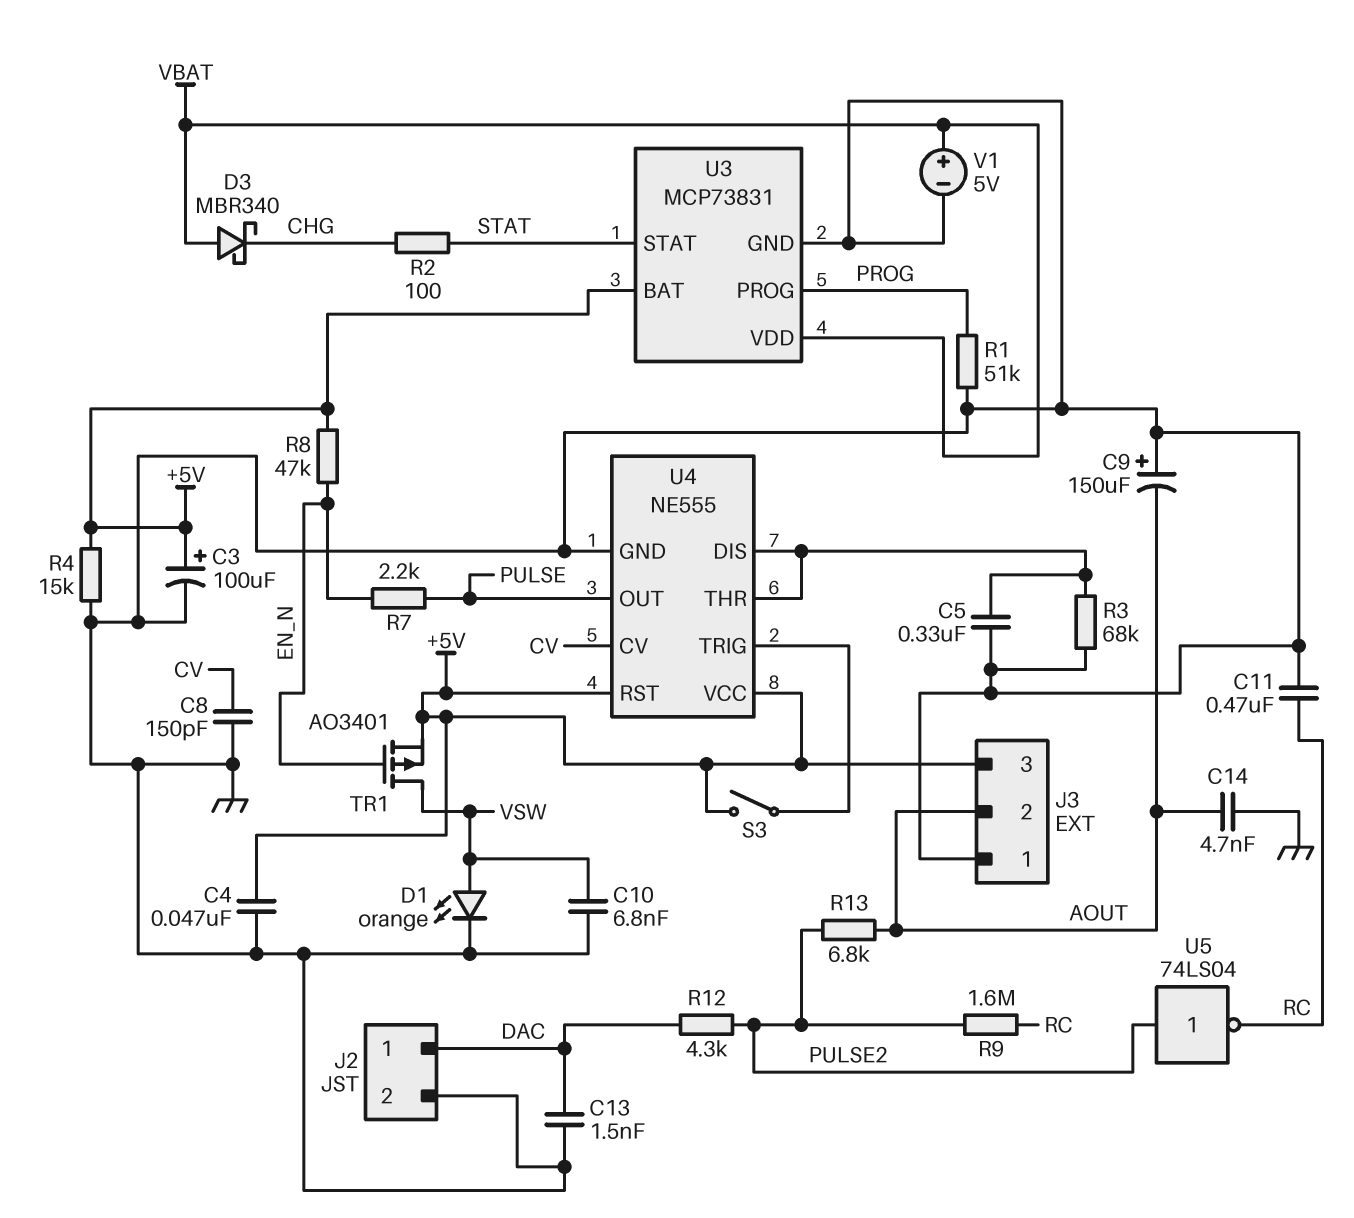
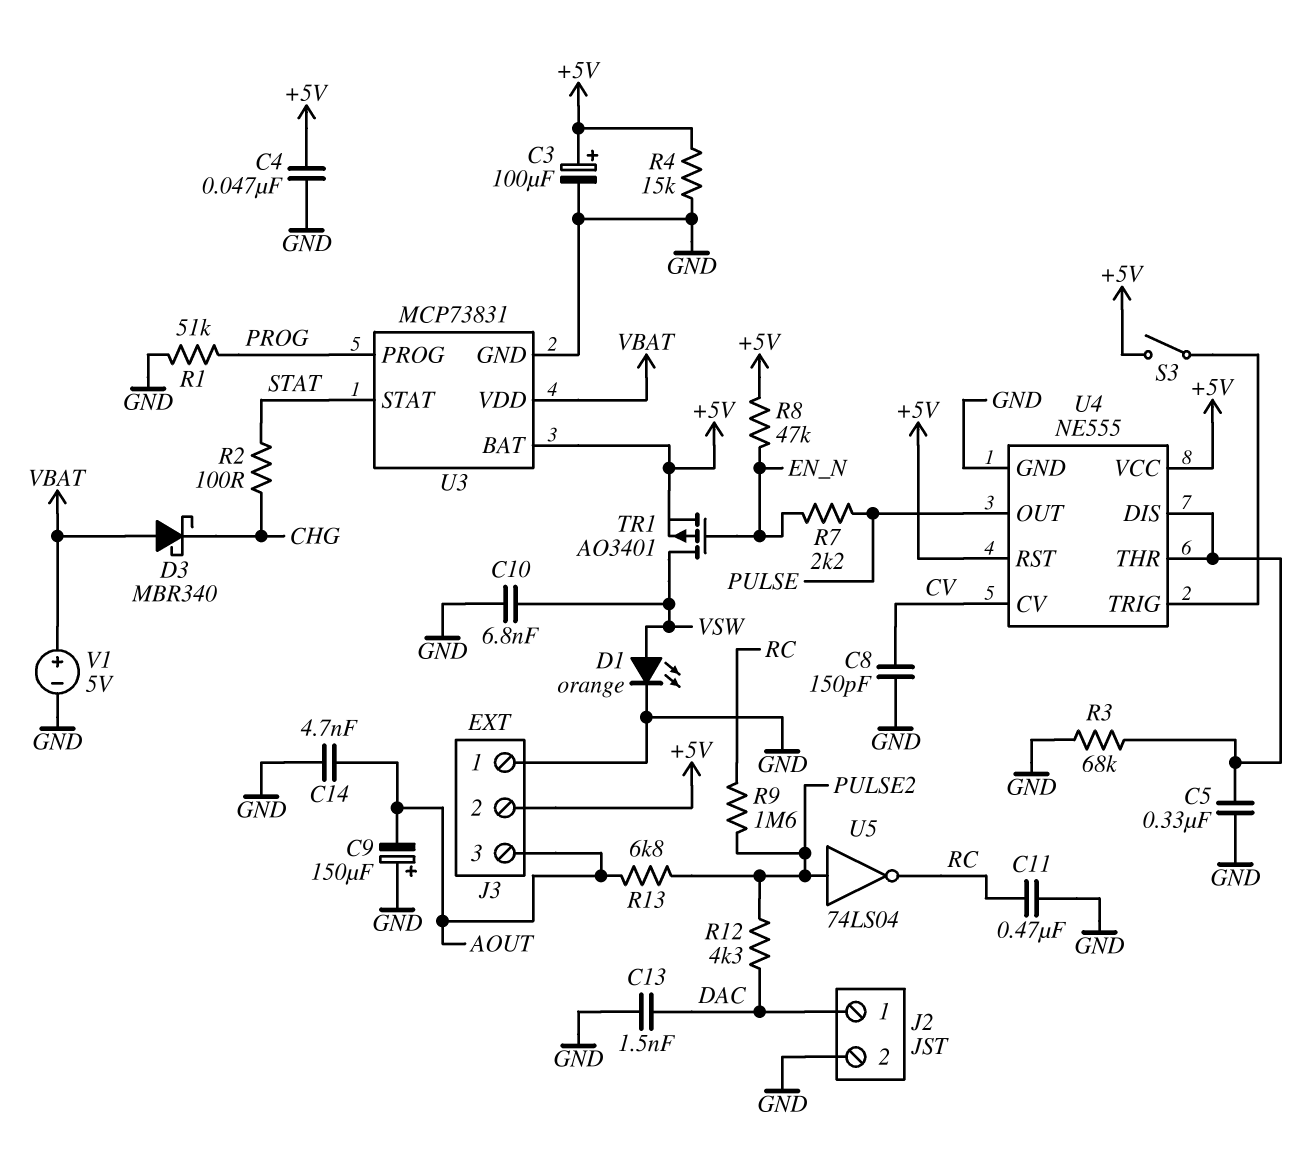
J3 pin 2: AOUT -> +5V
J3 pin 3: +5V -> AOUT

